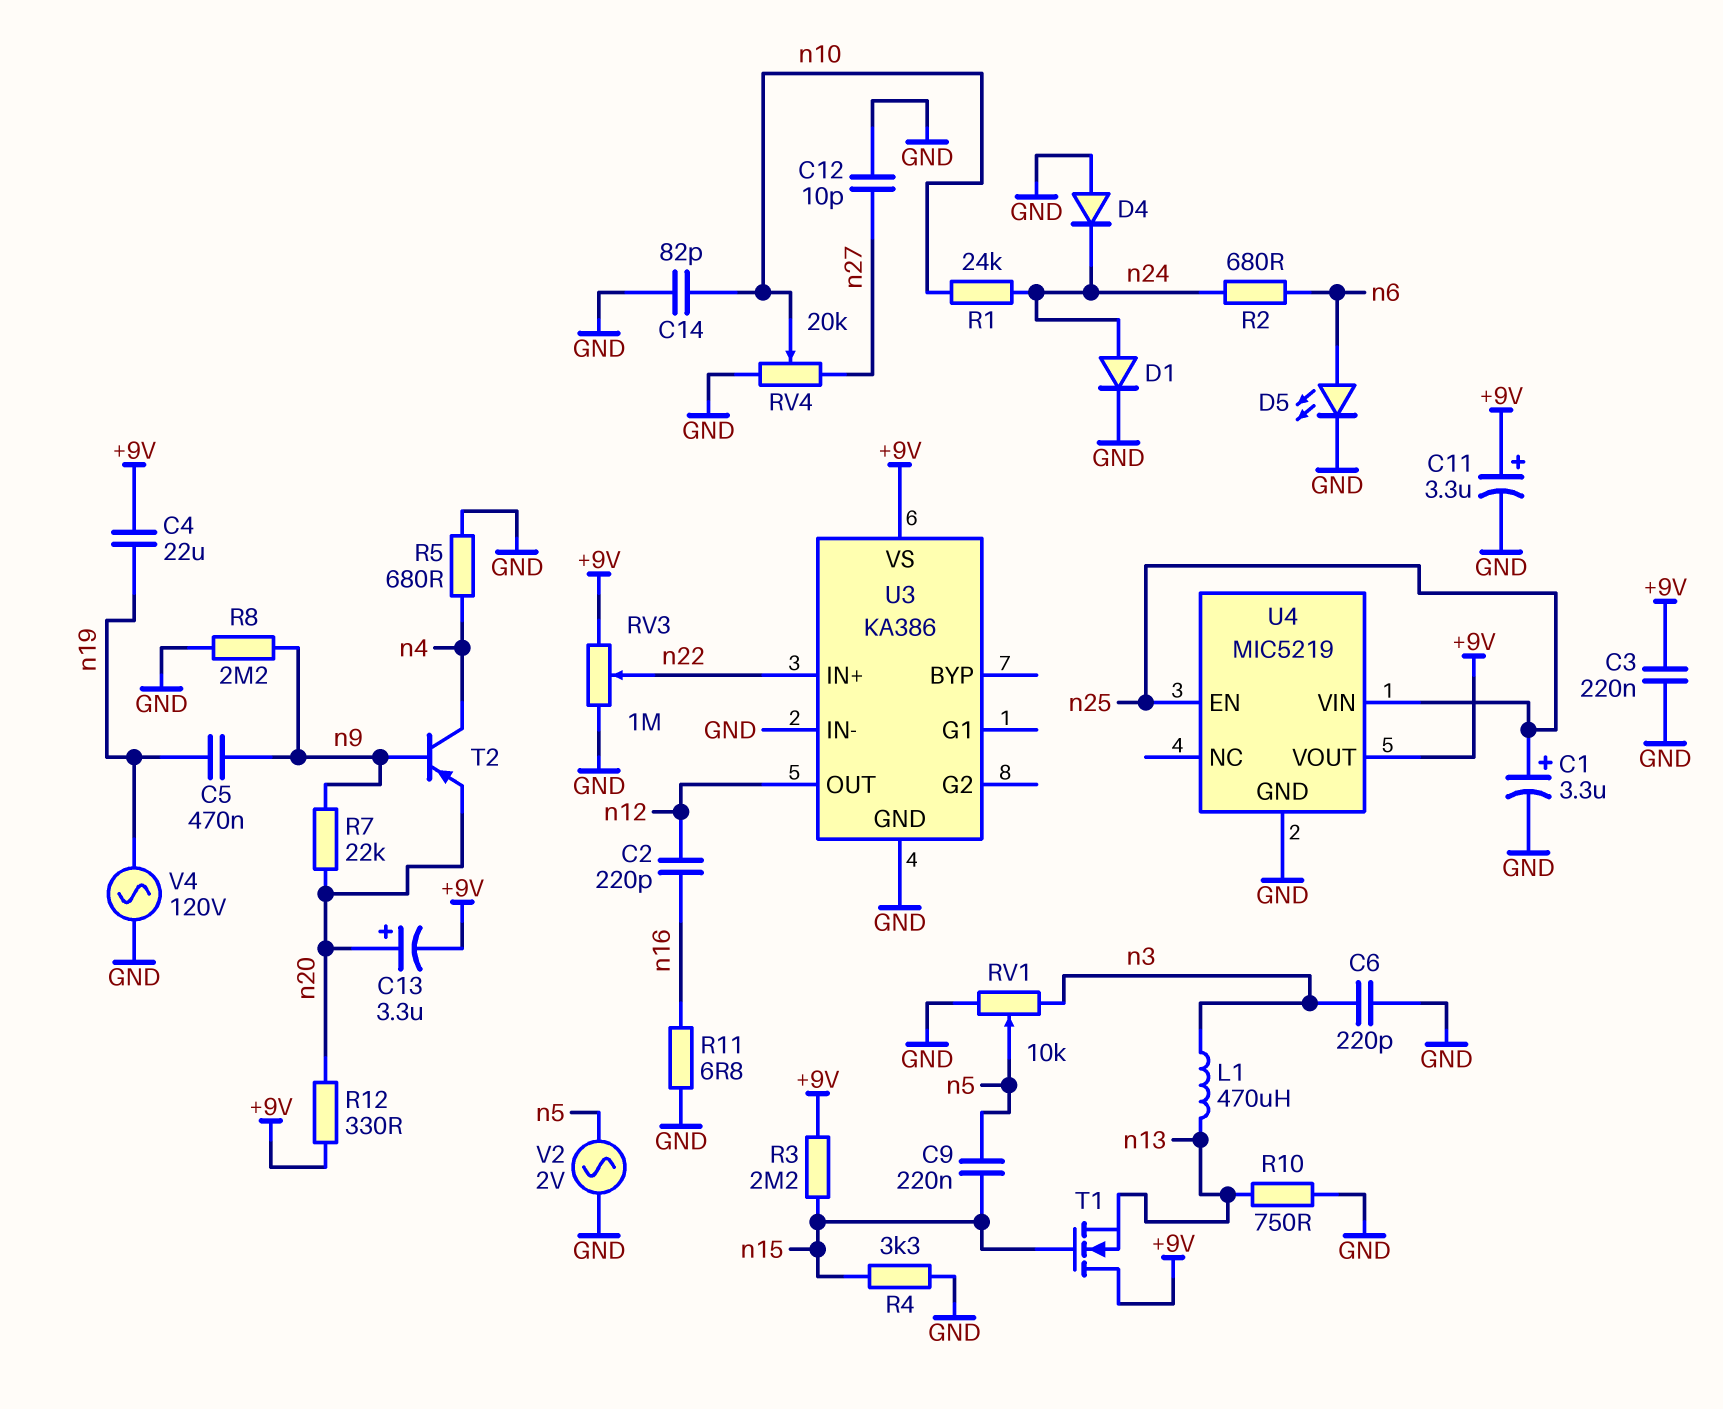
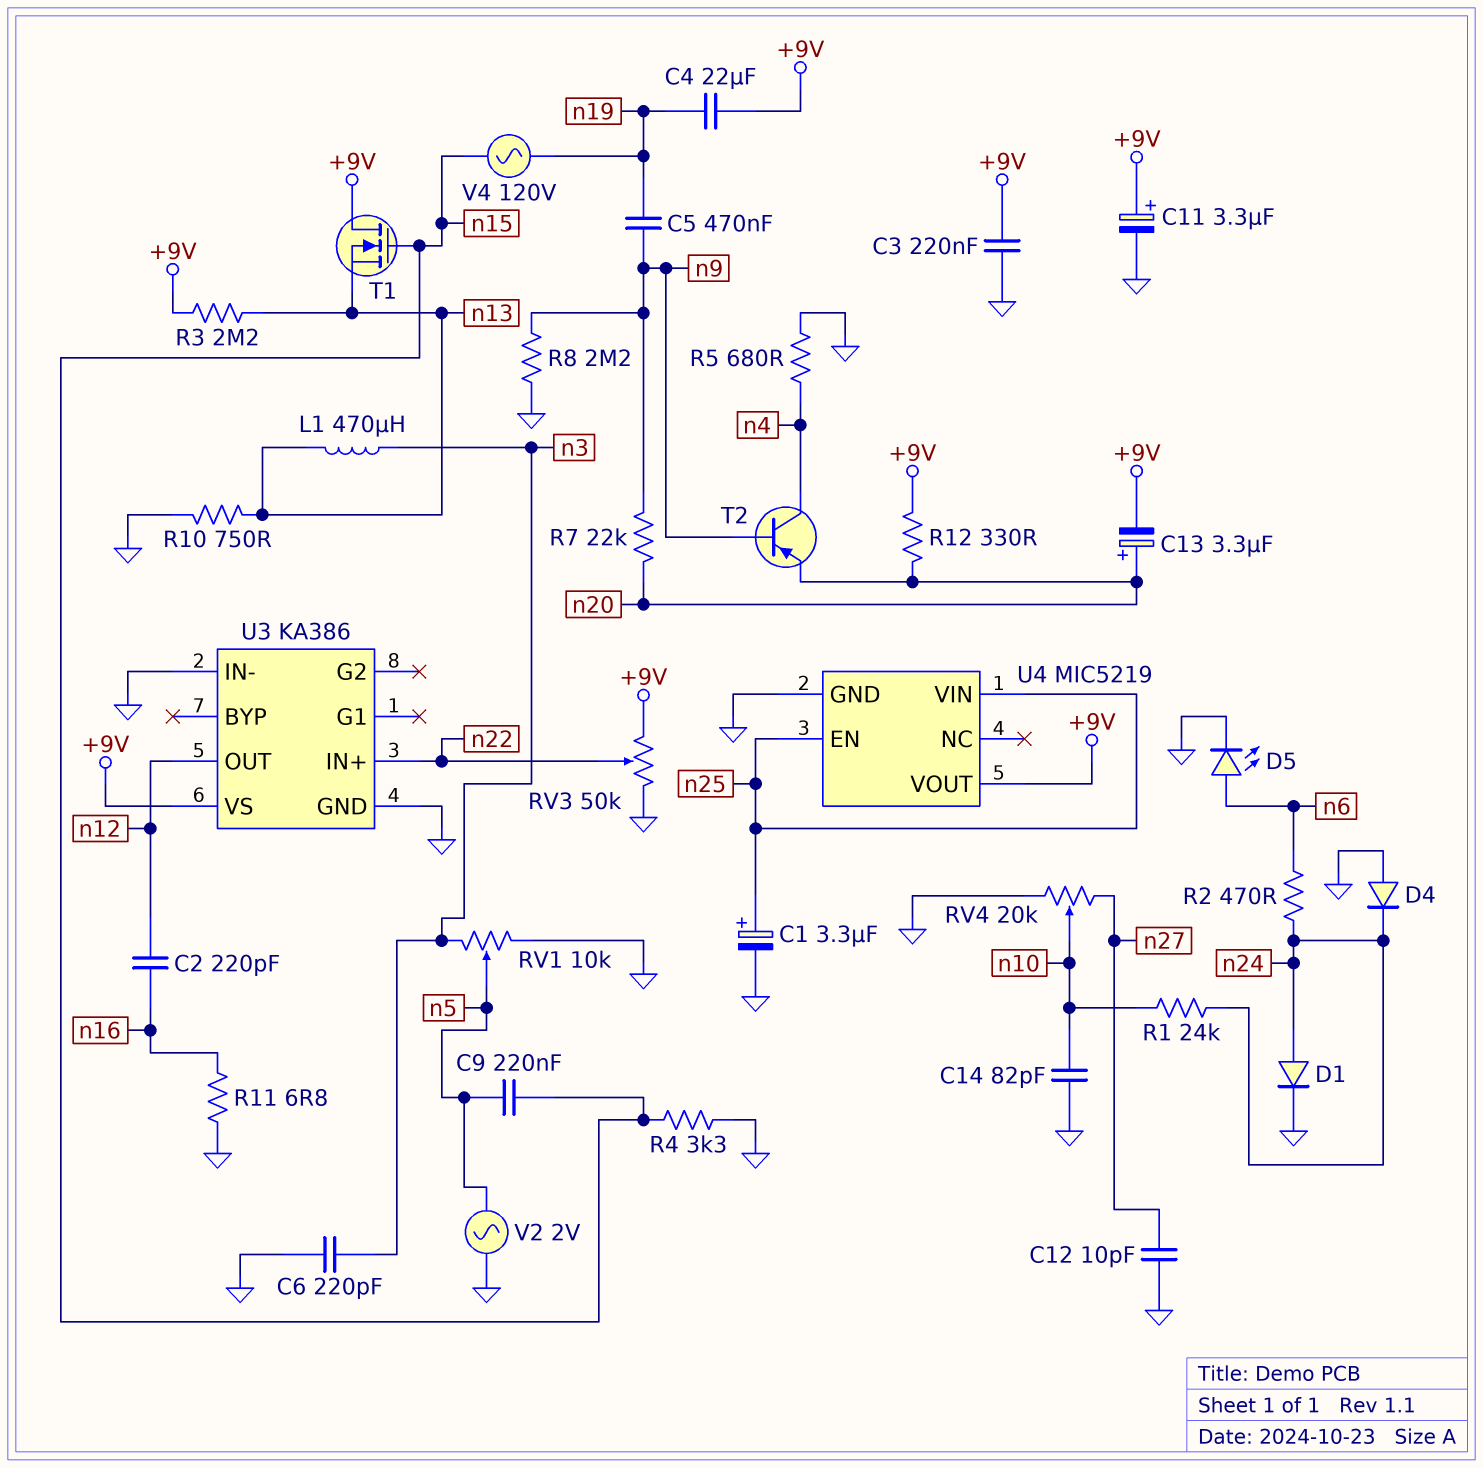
R2: 680 (n6, n24) -> 470 (n6, n24)
R3: 2.2M (+9V, n15) -> 2.2M (+9V, n13)
RV3: 1M (+9V, GND, wiper n22) -> 50k (+9V, GND, wiper n22)
V4: AC 120V (GND, n19) -> AC 120V (n15, n19)

